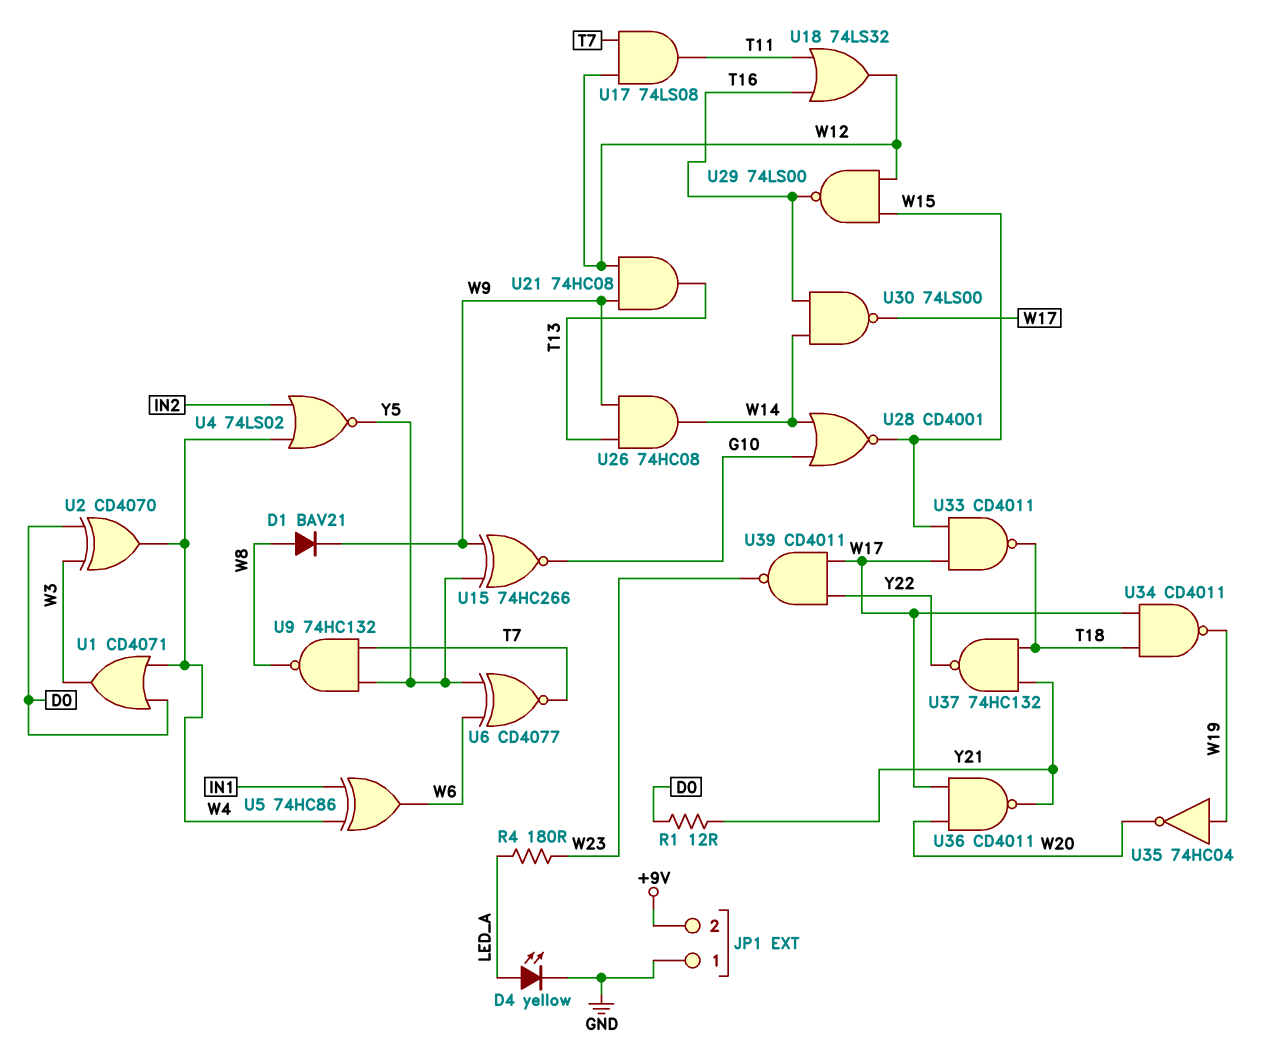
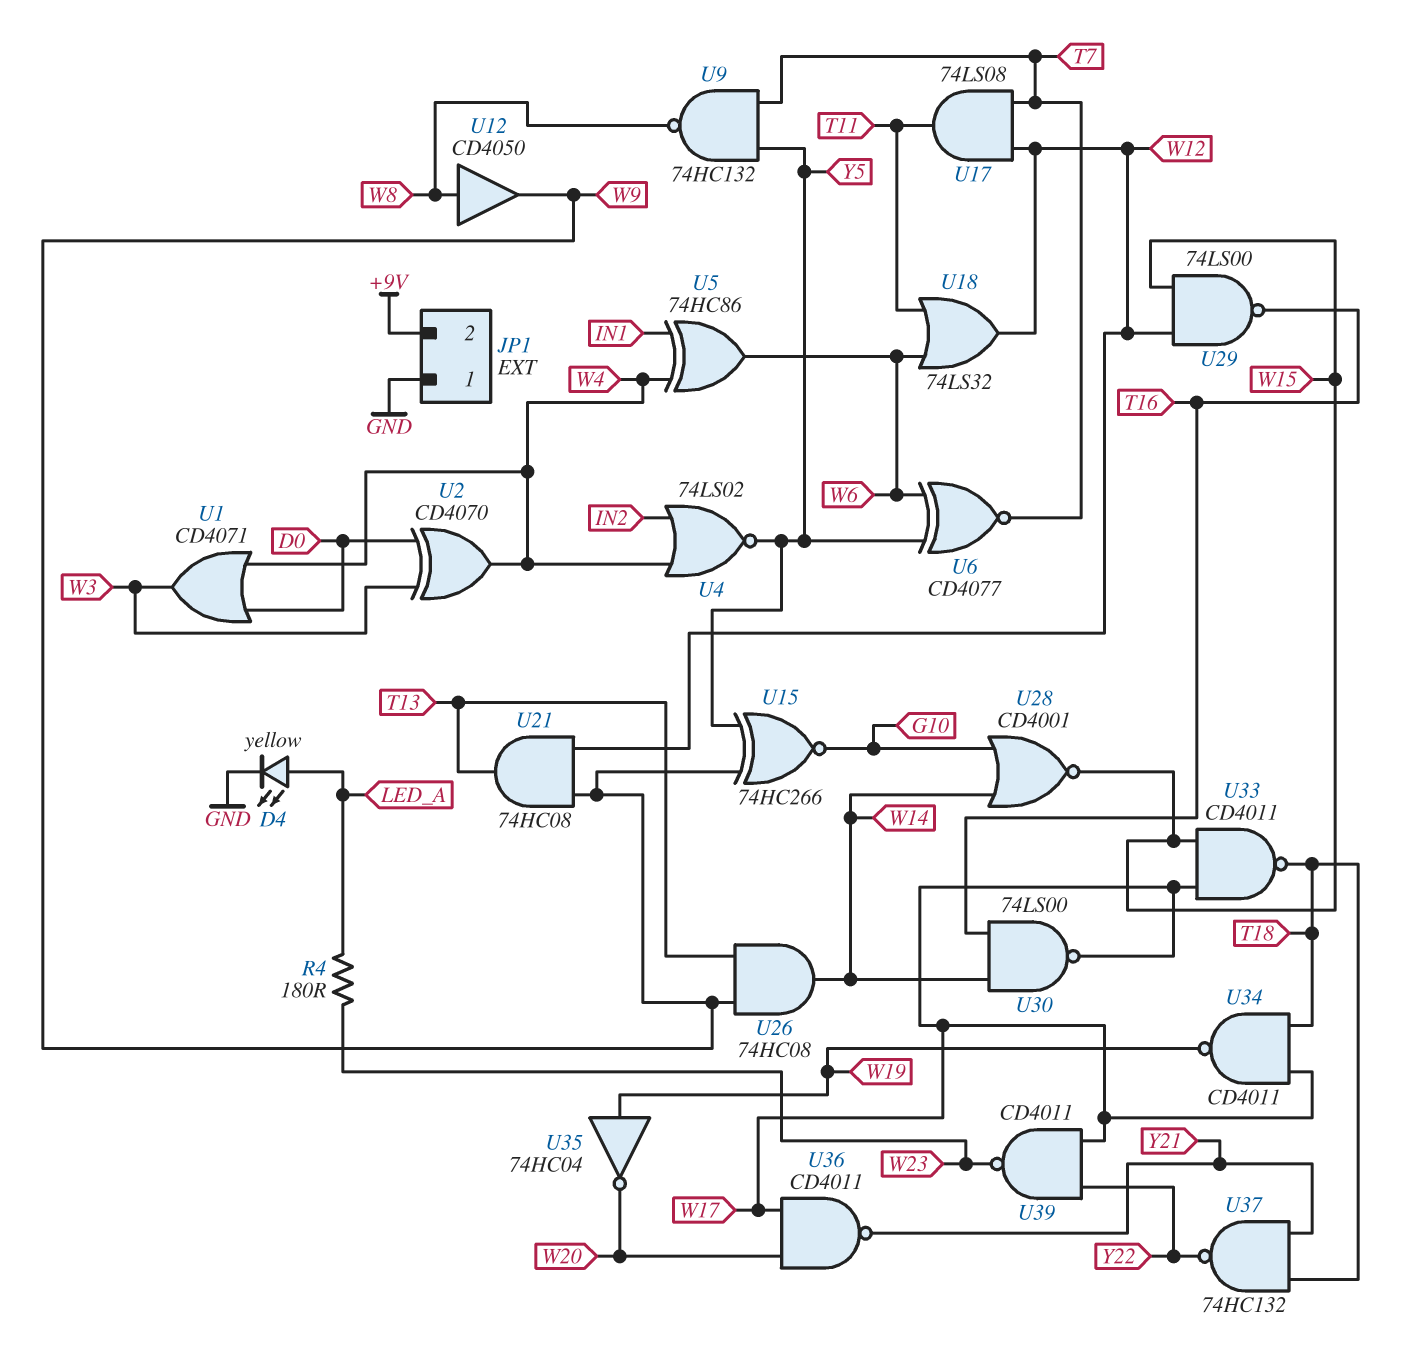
D1: diode BAV21 (A W8, K W9) -> none
R1: 12 (D0, Y21) -> none
U12: none -> buffer CD4050 (in W8, out W9)
U18: OR 74LS32 (in T11, in T16, out W12) -> OR 74LS32 (in T11, in W6, out W12)

